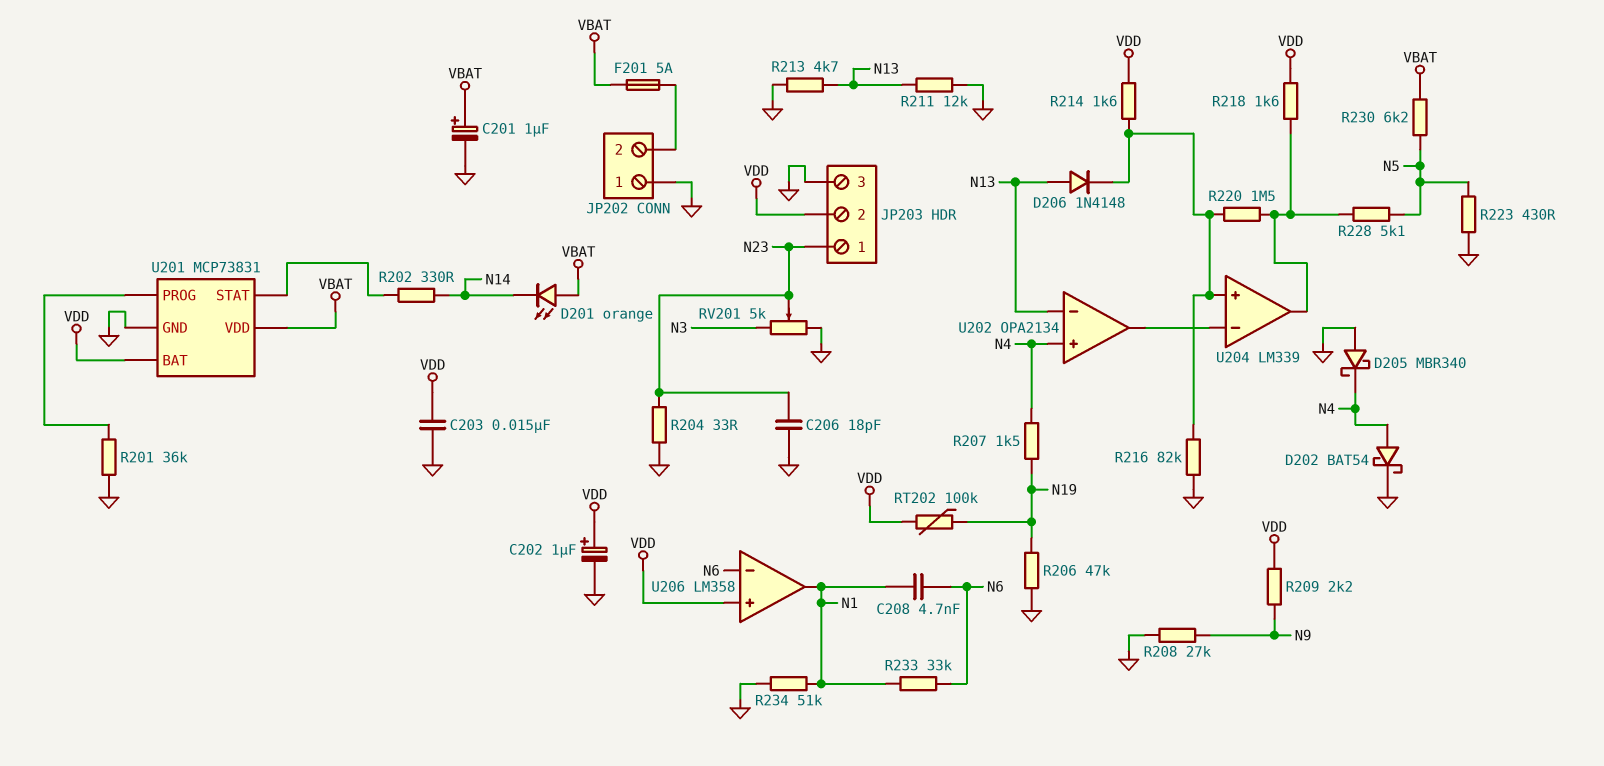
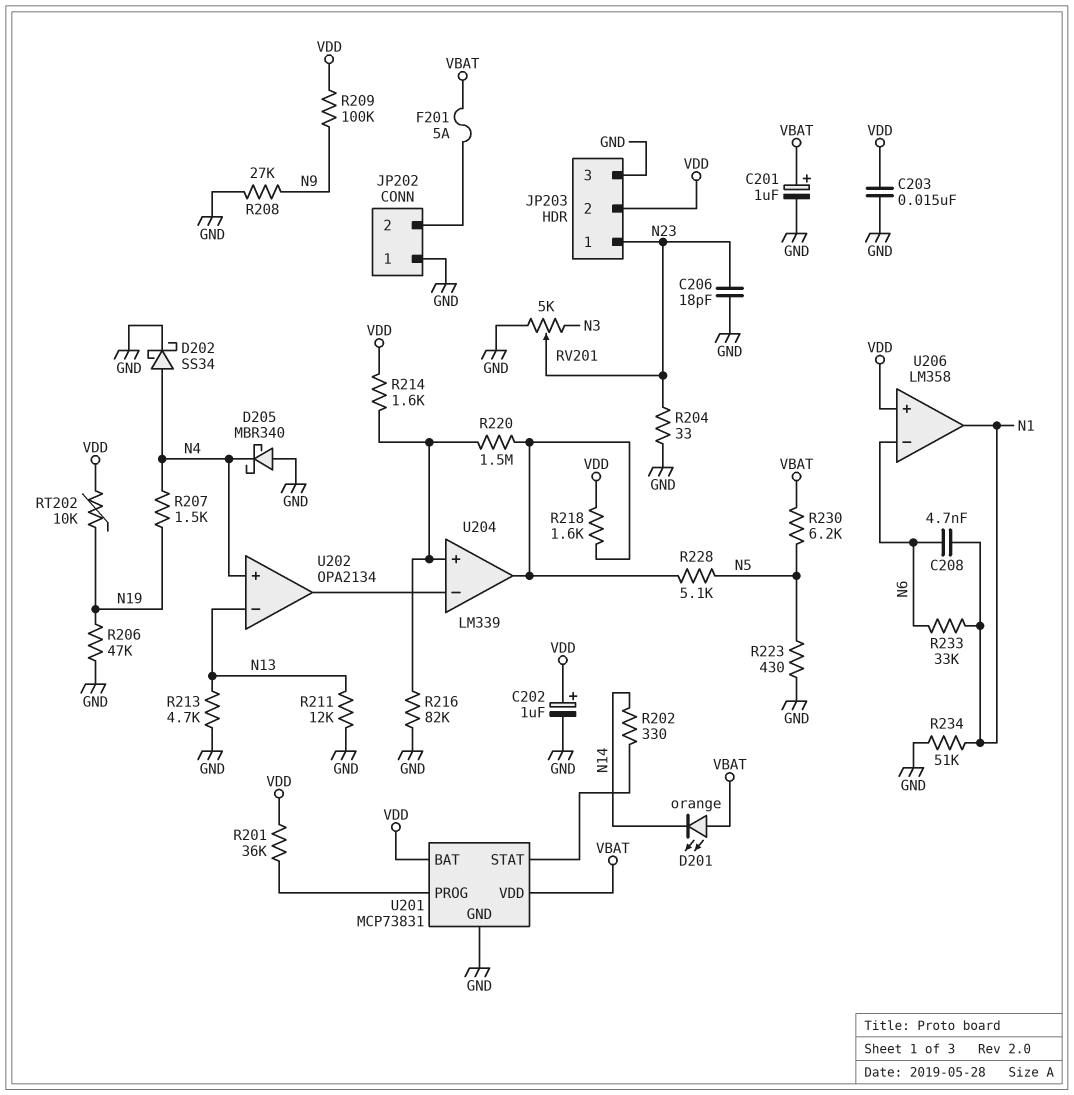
D202: schottky BAT54 (A N4, K GND) -> schottky SS34 (A N4, K GND)
D206: diode 1N4148 (A N13, K U204/in+) -> none
R201: 36k (GND, U201/PROG) -> 36k (U201/PROG, VDD)
R209: 2.2k (N9, VDD) -> 100k (N9, VDD)
RT202: 100k (N19, VDD) -> 10k (N19, VDD)

